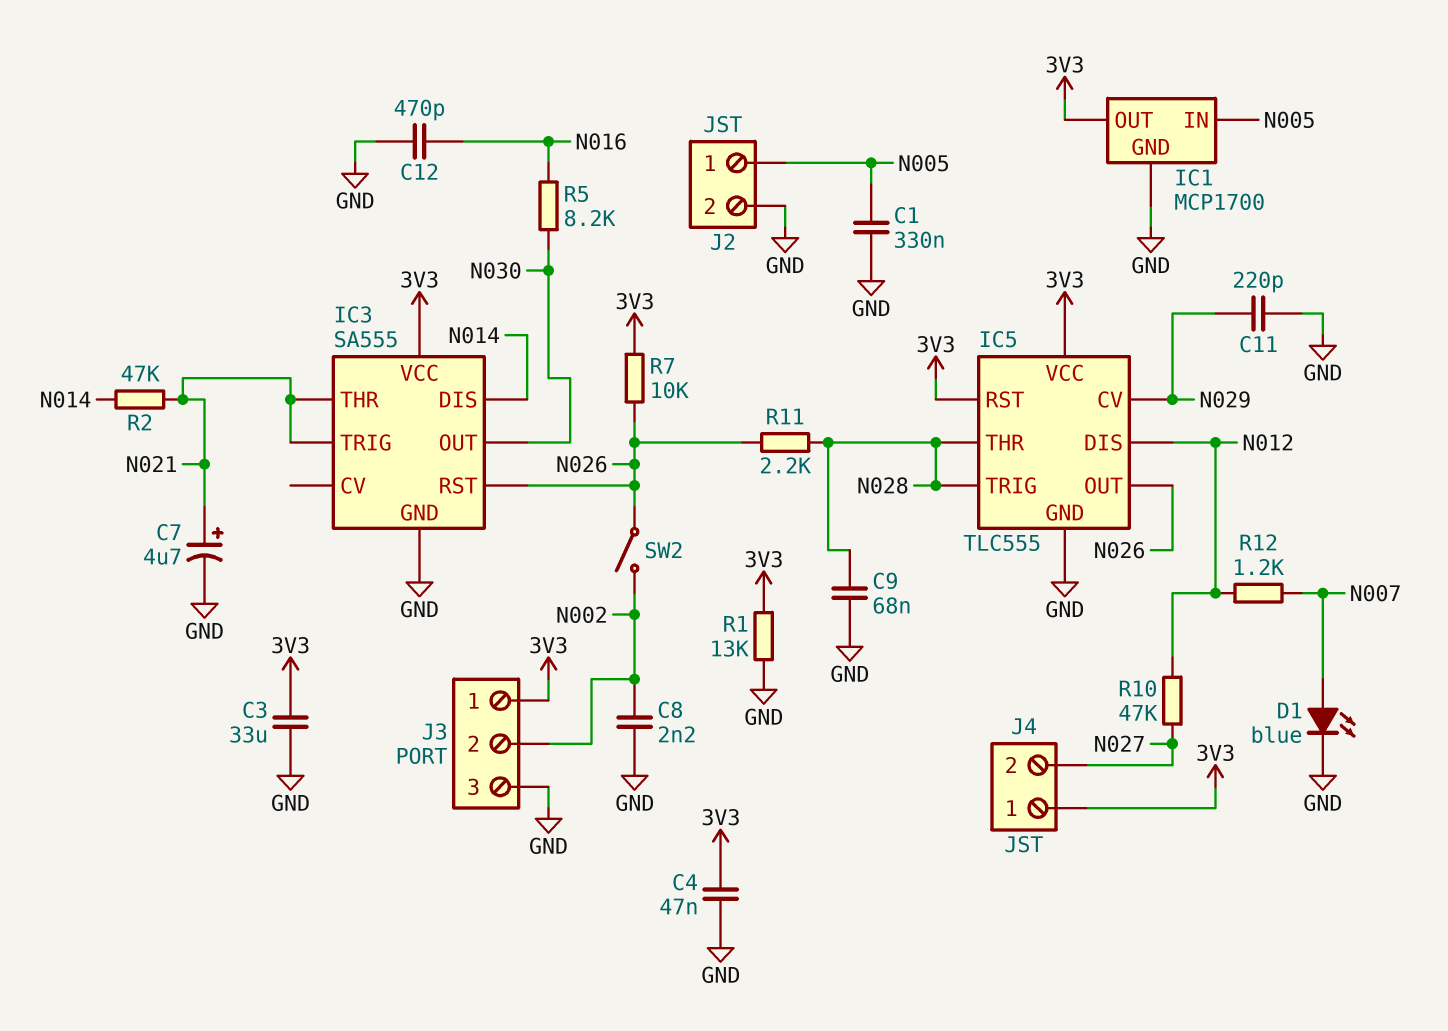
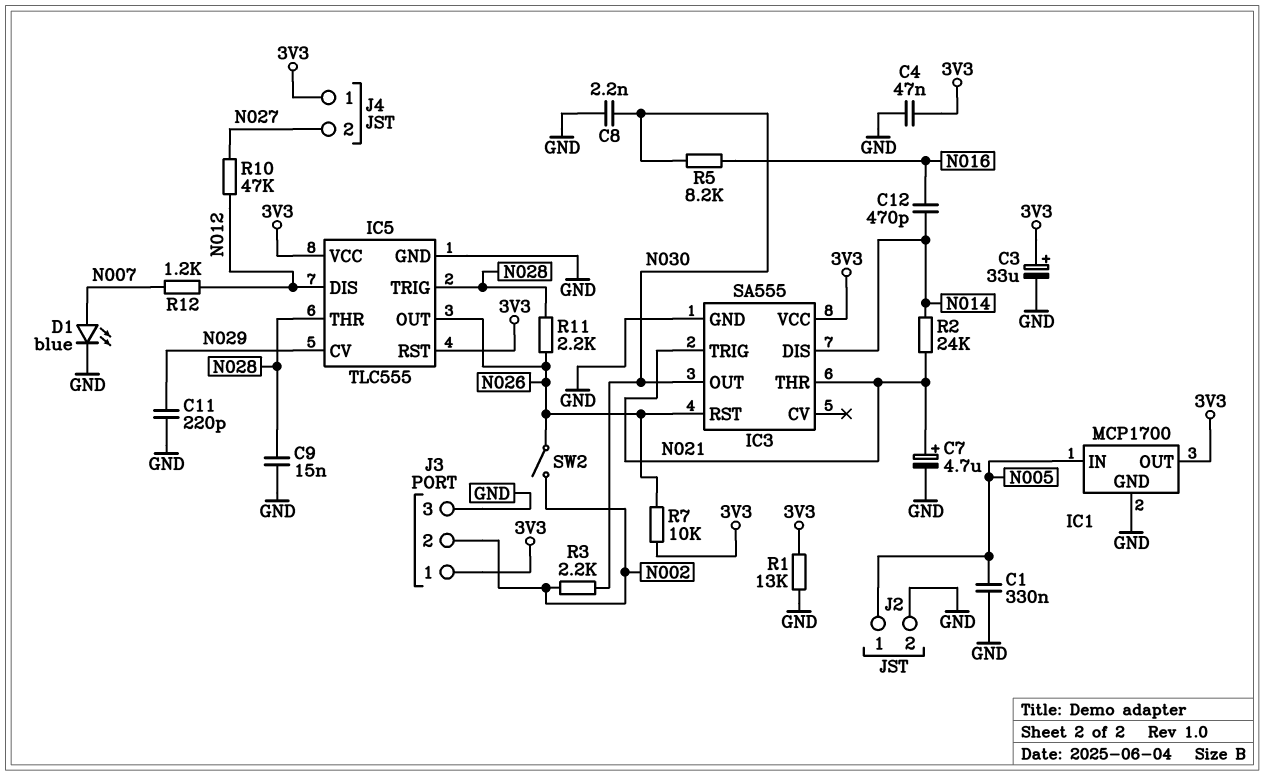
C3: 33uF (3V3, GND) -> 33uF (plus 3V3, minus GND)
C8: 2.2nF (GND, N002) -> 2.2nF (GND, N030)
C9: 68nF (GND, N028) -> 15nF (GND, N028)
C12: 470pF (GND, N016) -> 470pF (N014, N016)
R2: 47k (N014, N021) -> 24k (N014, N021)
R3: none -> 2.2k (N002, N030)

